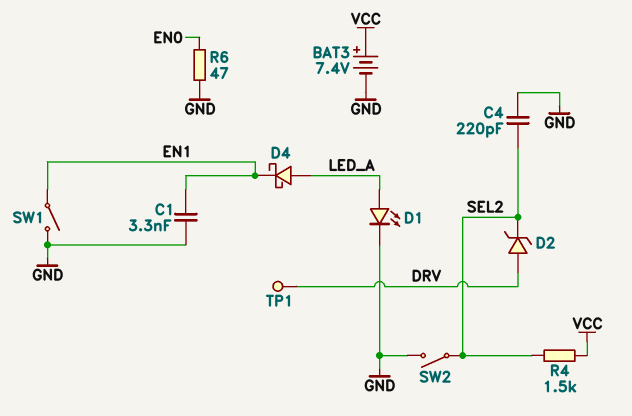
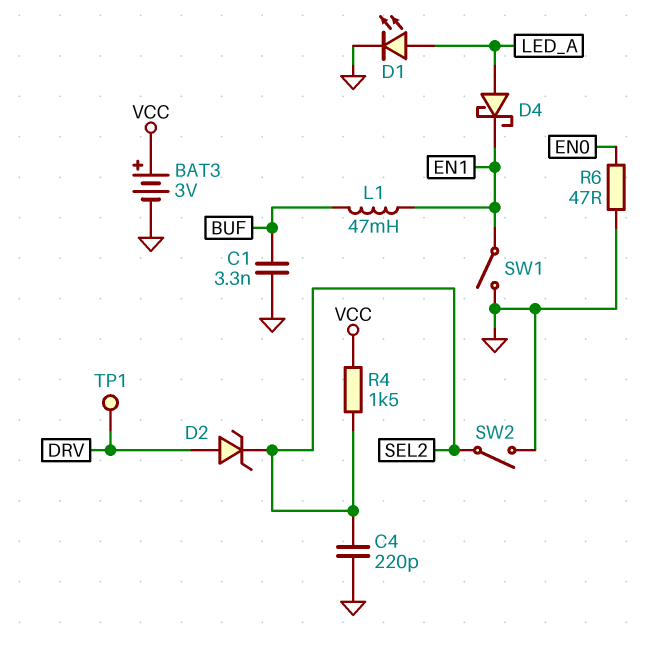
BAT3: 7.4V (plus VCC, minus GND) -> 3V (plus VCC, minus GND)
C1: 3.3nF (EN1, GND) -> 3.3nF (BUF, GND)
L1: none -> 47mH (BUF, EN1)

